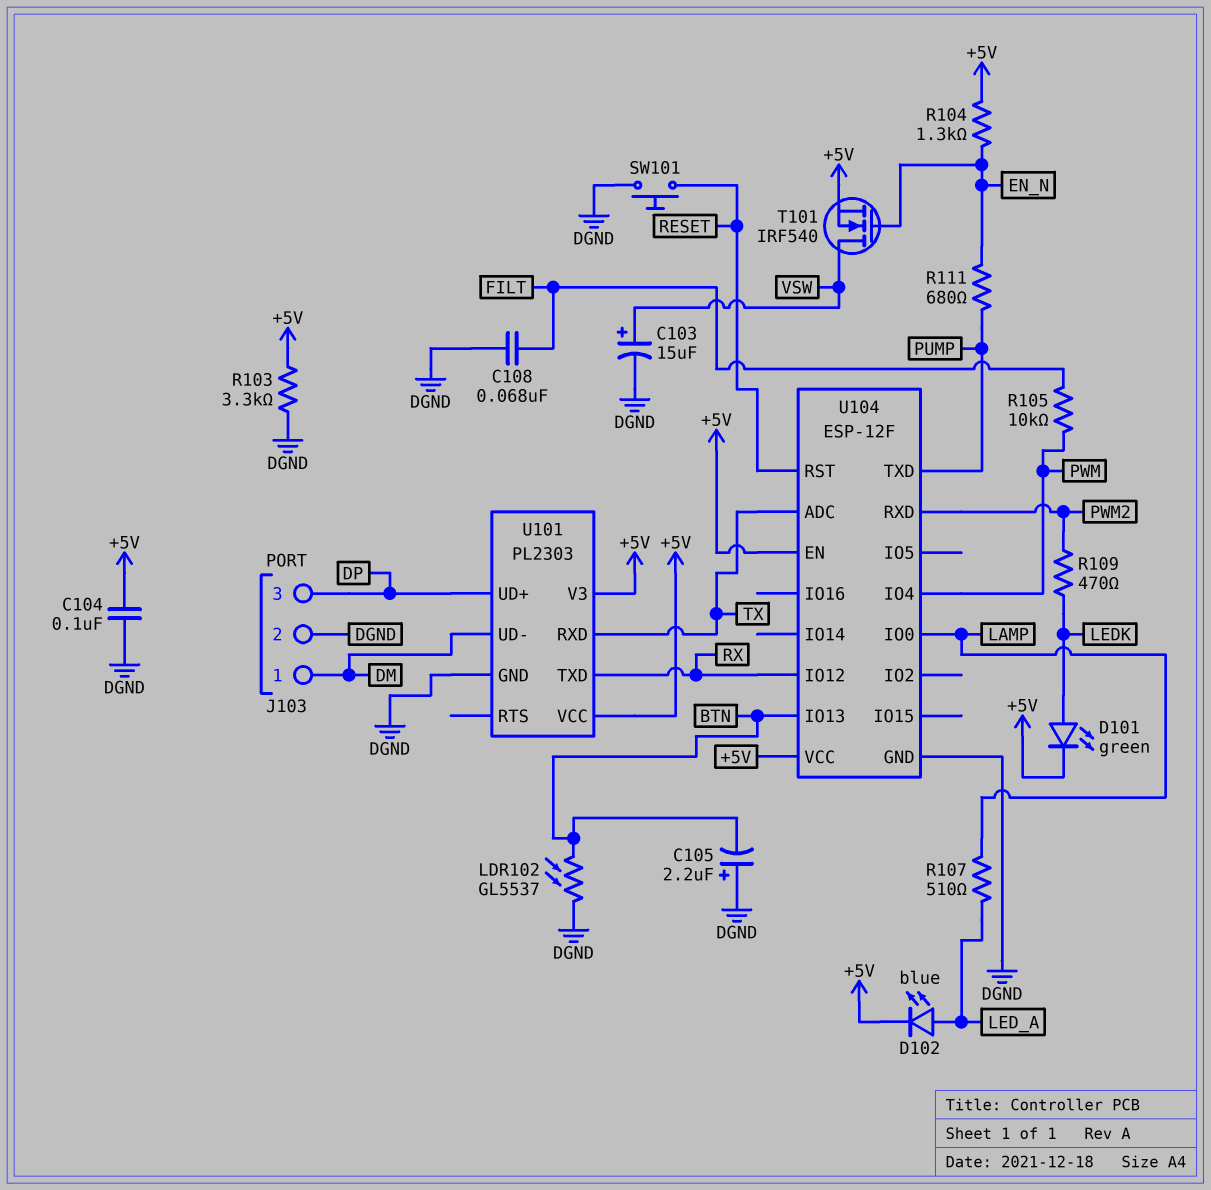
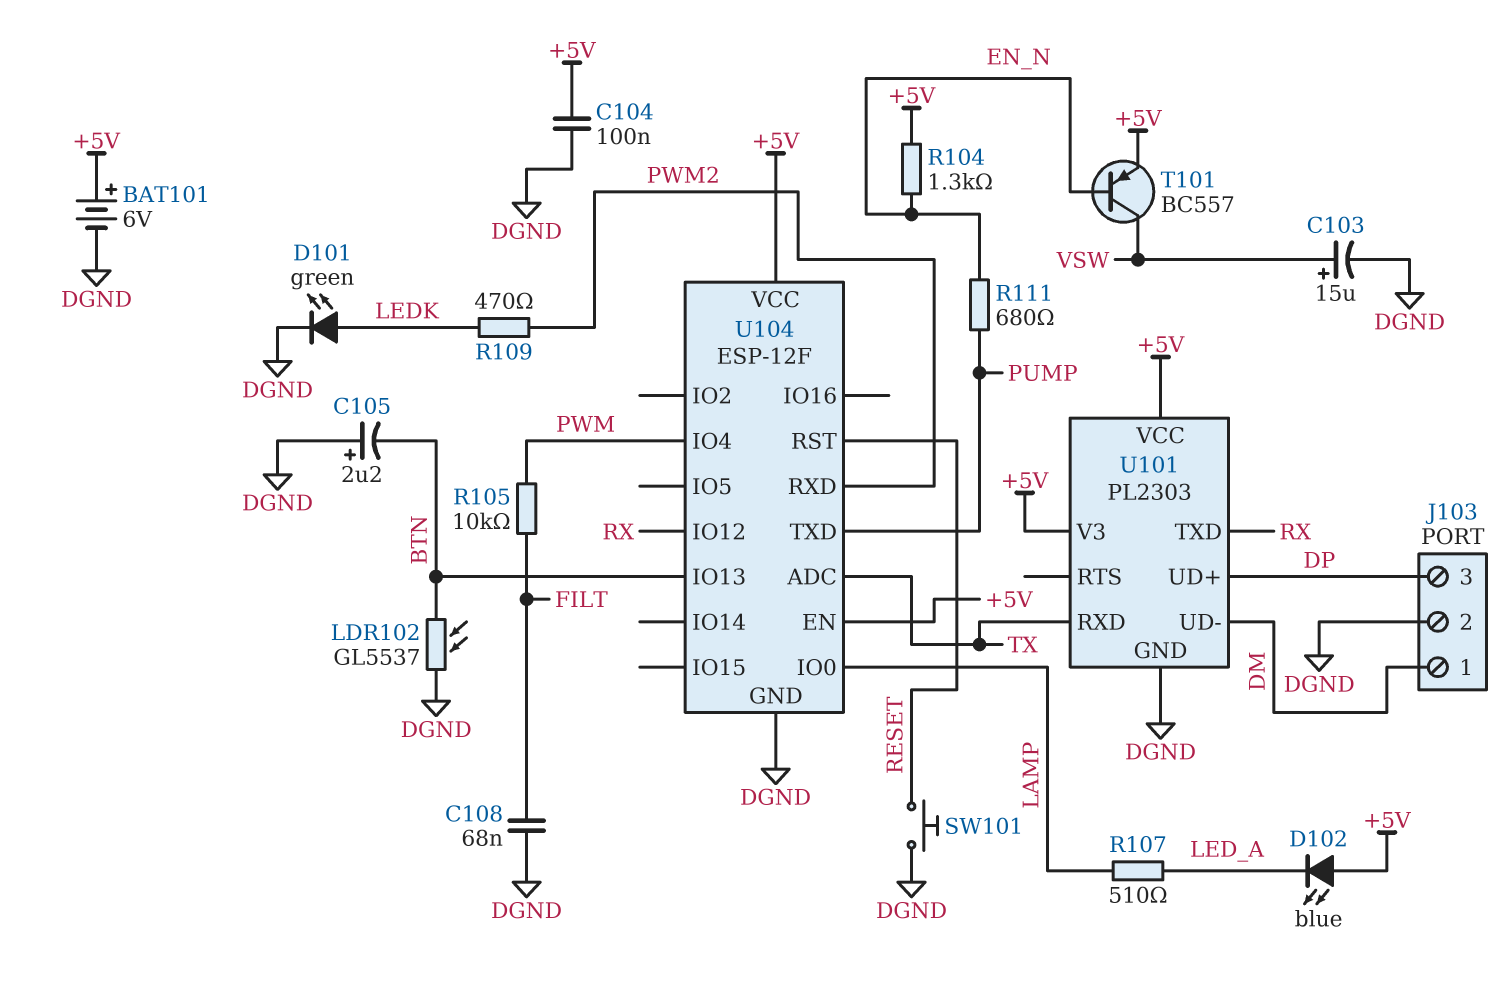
BAT101: none -> 6V (plus +5V, minus DGND)
D101: LED green (A LEDK, K +5V) -> LED green (A LEDK, K DGND)
D102: LED blue (A LED_A, K +5V) -> LED blue (A +5V, K LED_A)
R103: 3.3k (+5V, DGND) -> none
T101: NMOS IRF540 (G EN_N, D VSW, S +5V) -> PNP BC557 (B EN_N, C VSW, E +5V)

